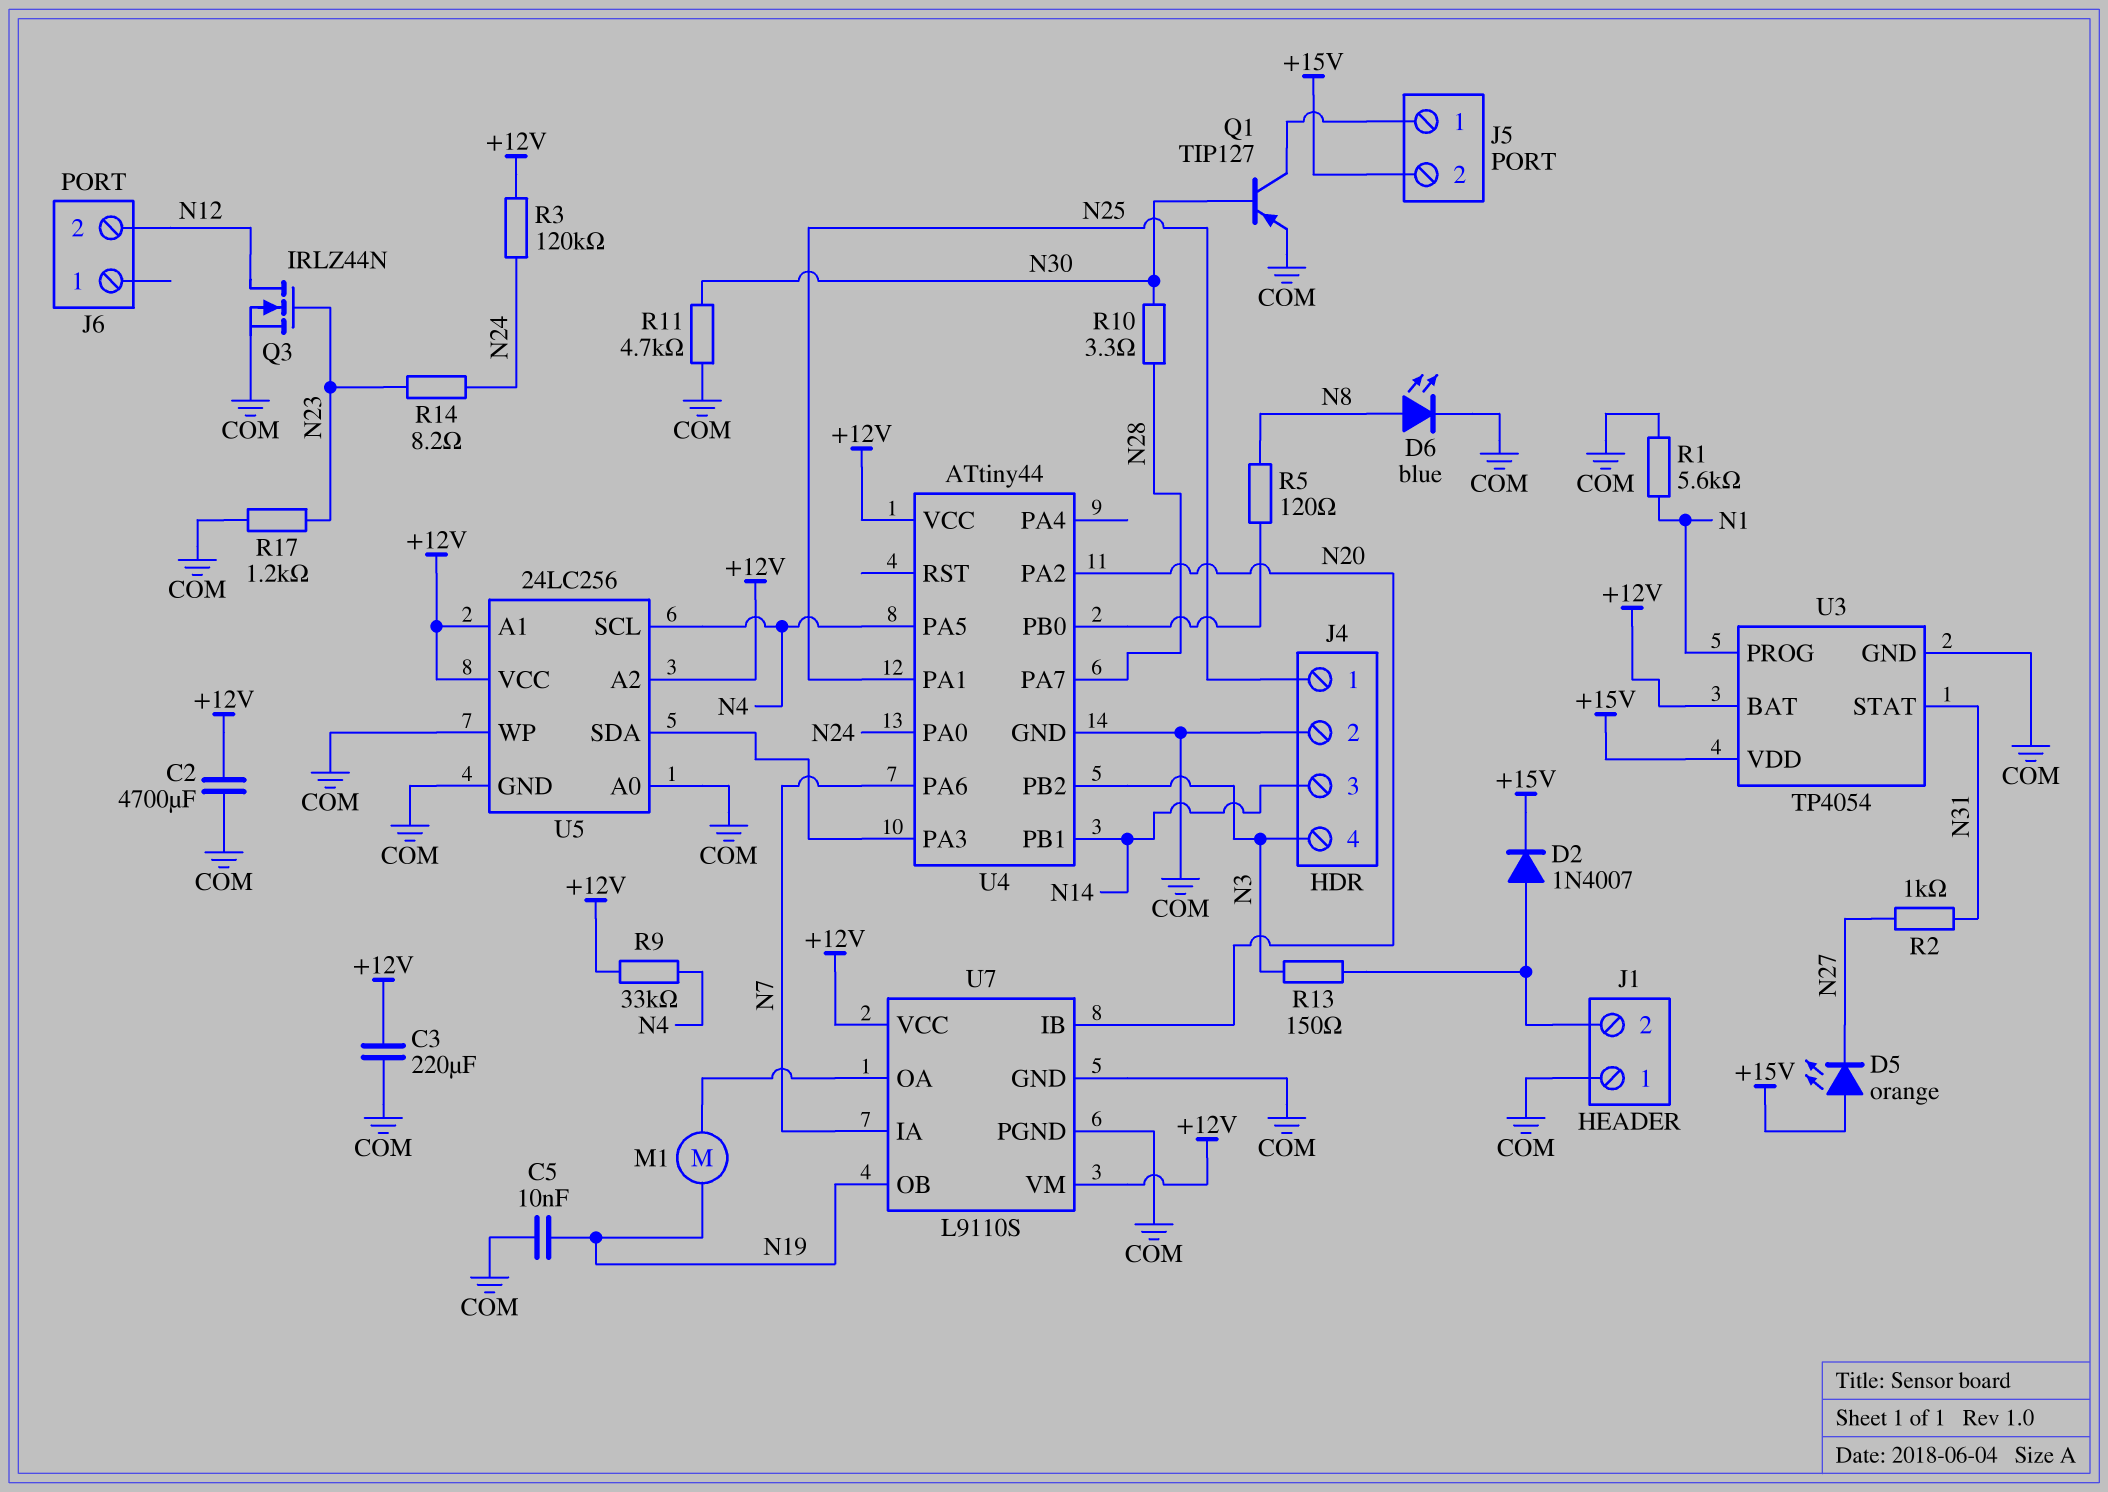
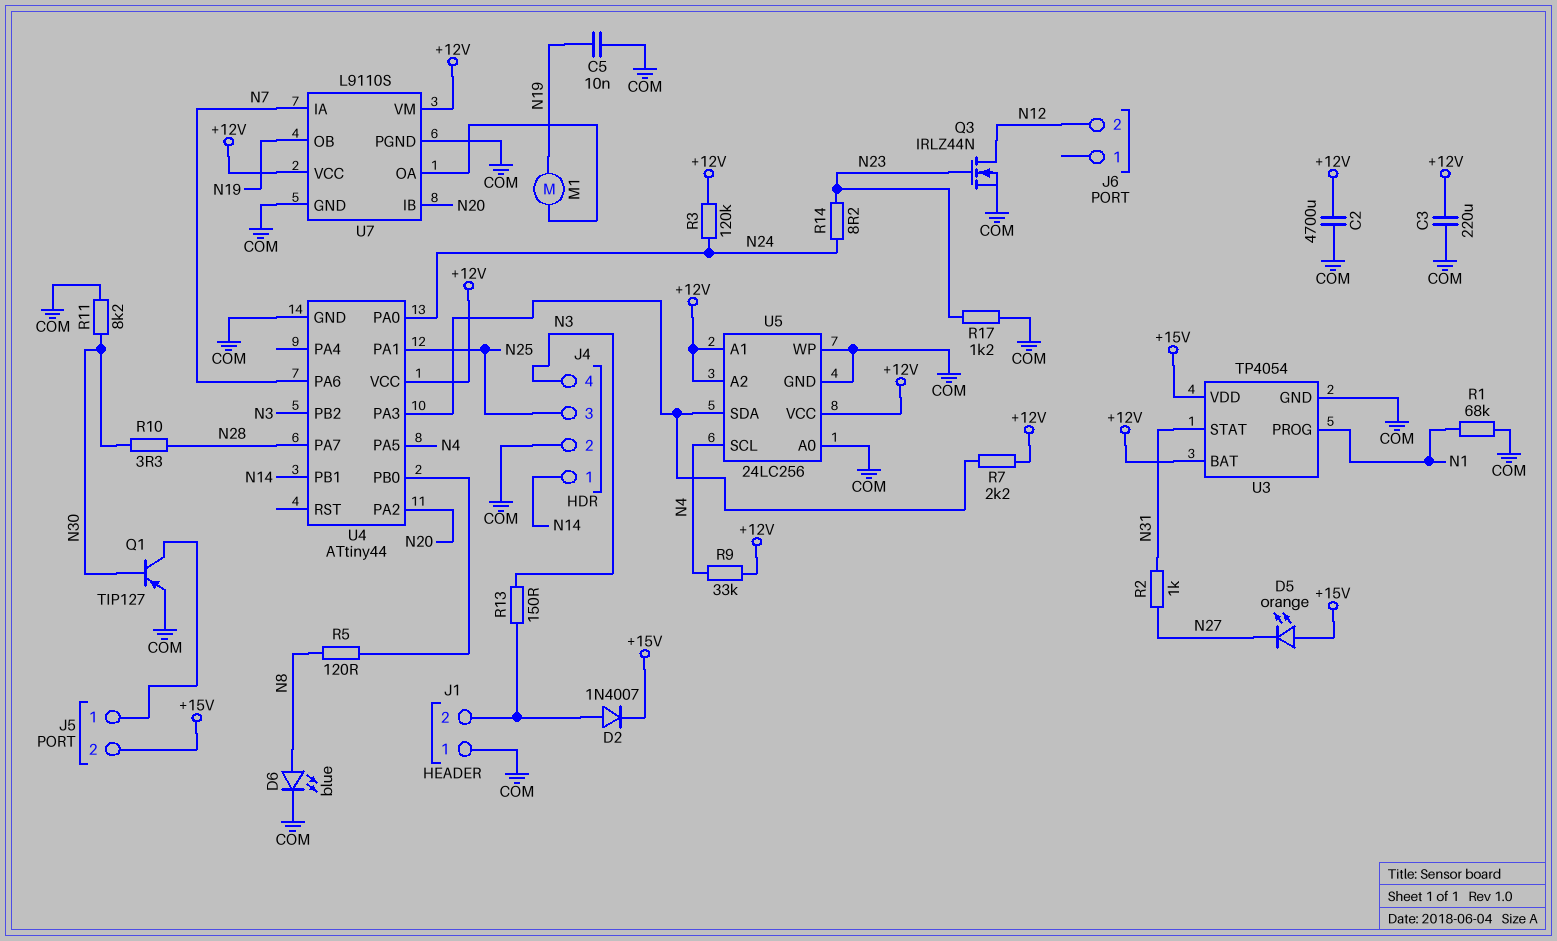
J4 pin 1: N25 -> N14
J4 pin 3: N14 -> N25
R1: 5.6k (COM, N1) -> 68k (COM, N1)
R7: none -> 2.2k (+12V, U4/PA3)
R11: 4.7k (COM, N30) -> 8.2k (COM, N30)

